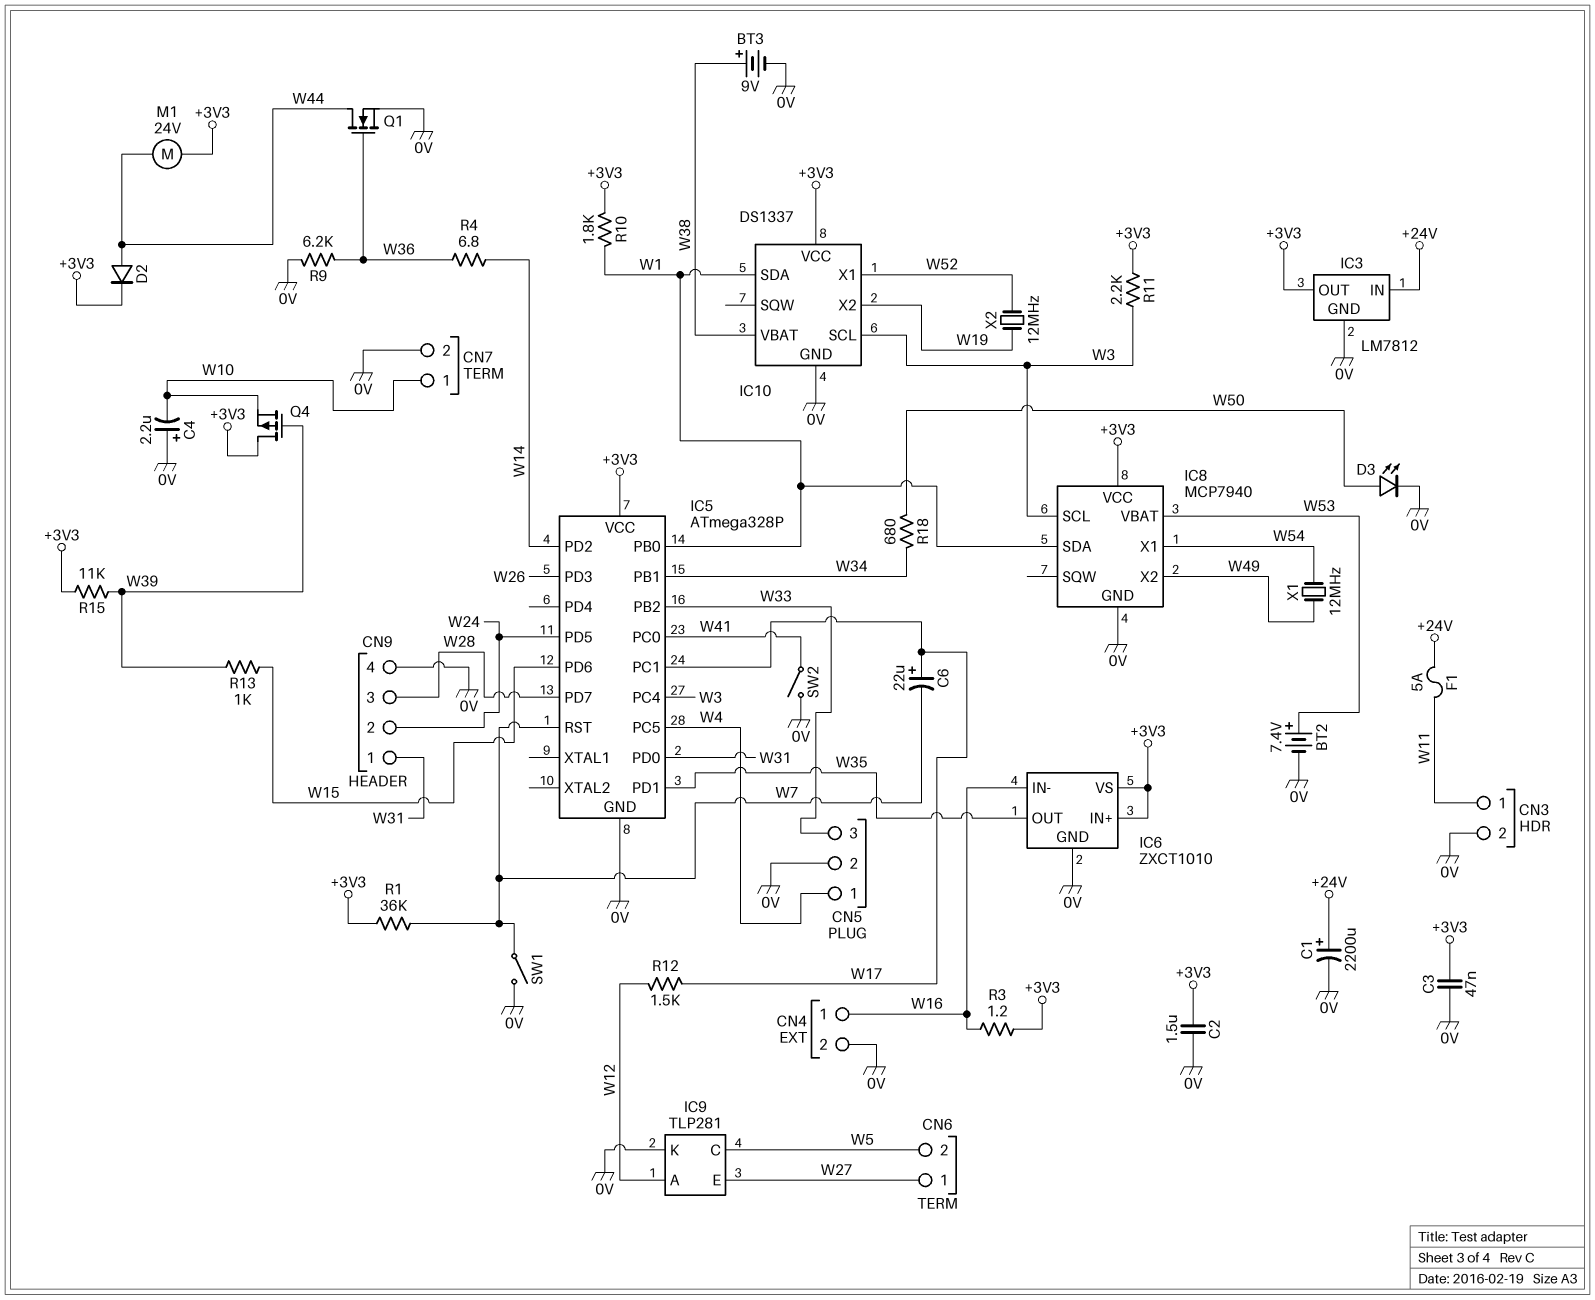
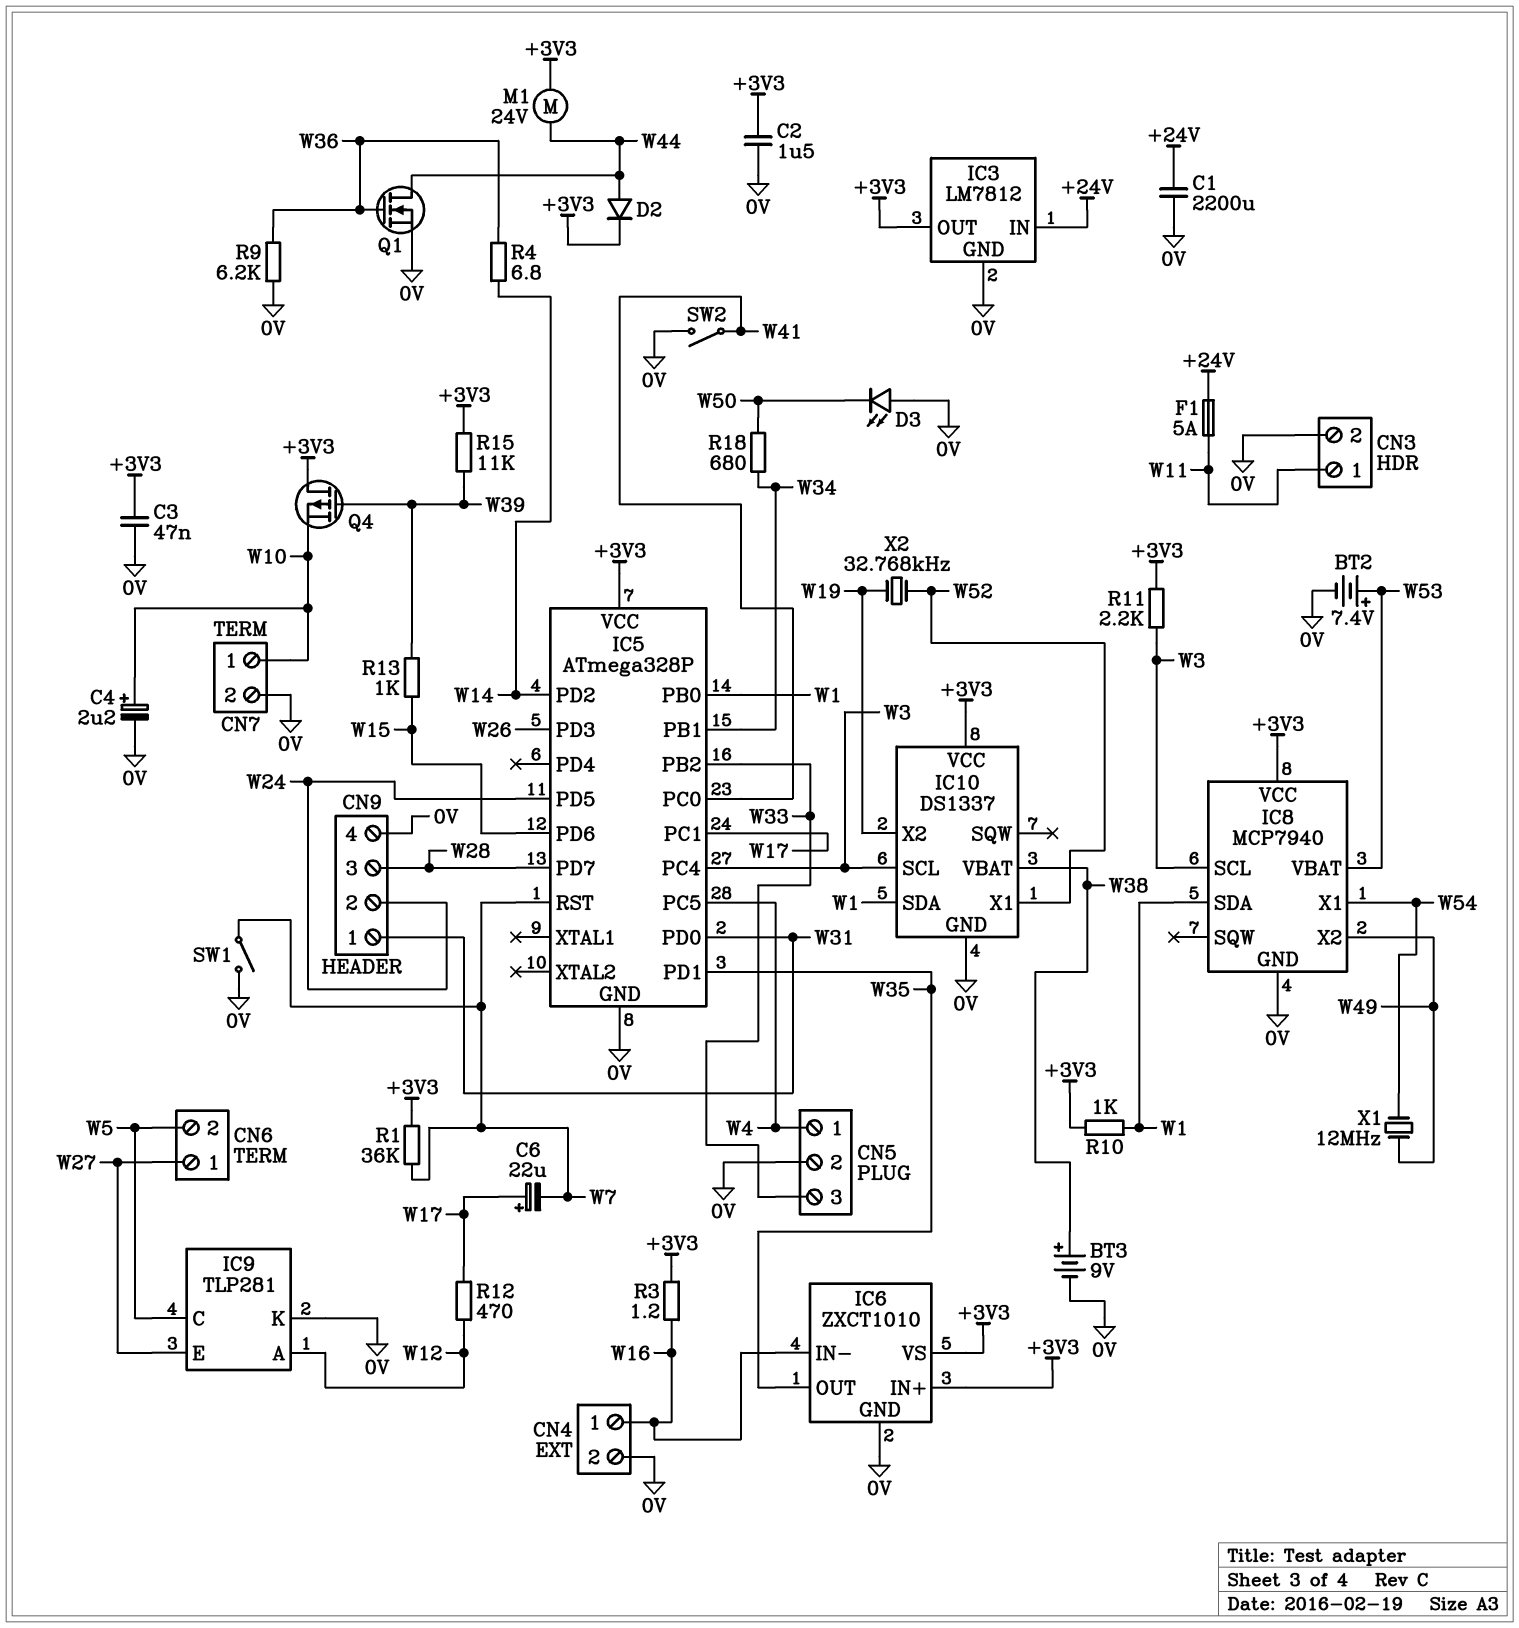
C1: 2200uF (plus +24V, minus 0V) -> 2200uF (+24V, 0V)
C4: 2.2uF (plus 0V, minus W10) -> 2.2uF (plus W10, minus 0V)
D3: LED (A W50, K 0V) -> LED (A 0V, K W50)
R10: 1.8k (+3V3, W1) -> 1k (+3V3, W1)
R12: 1.5k (W12, W17) -> 470 (W12, W17)
X2: 12MHz (W19, W52) -> 32.768kHz (W19, W52)

